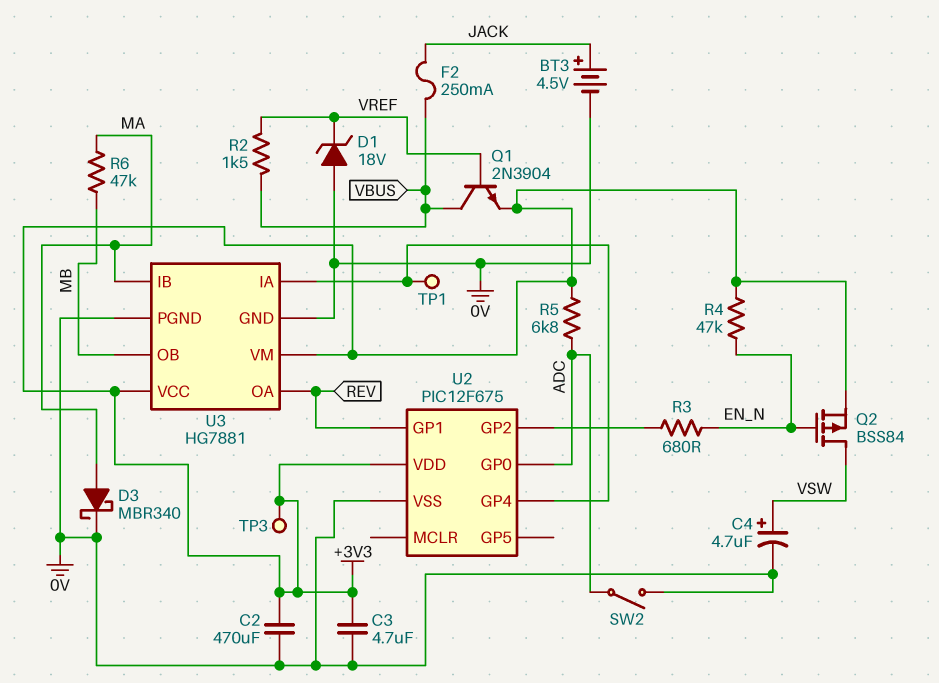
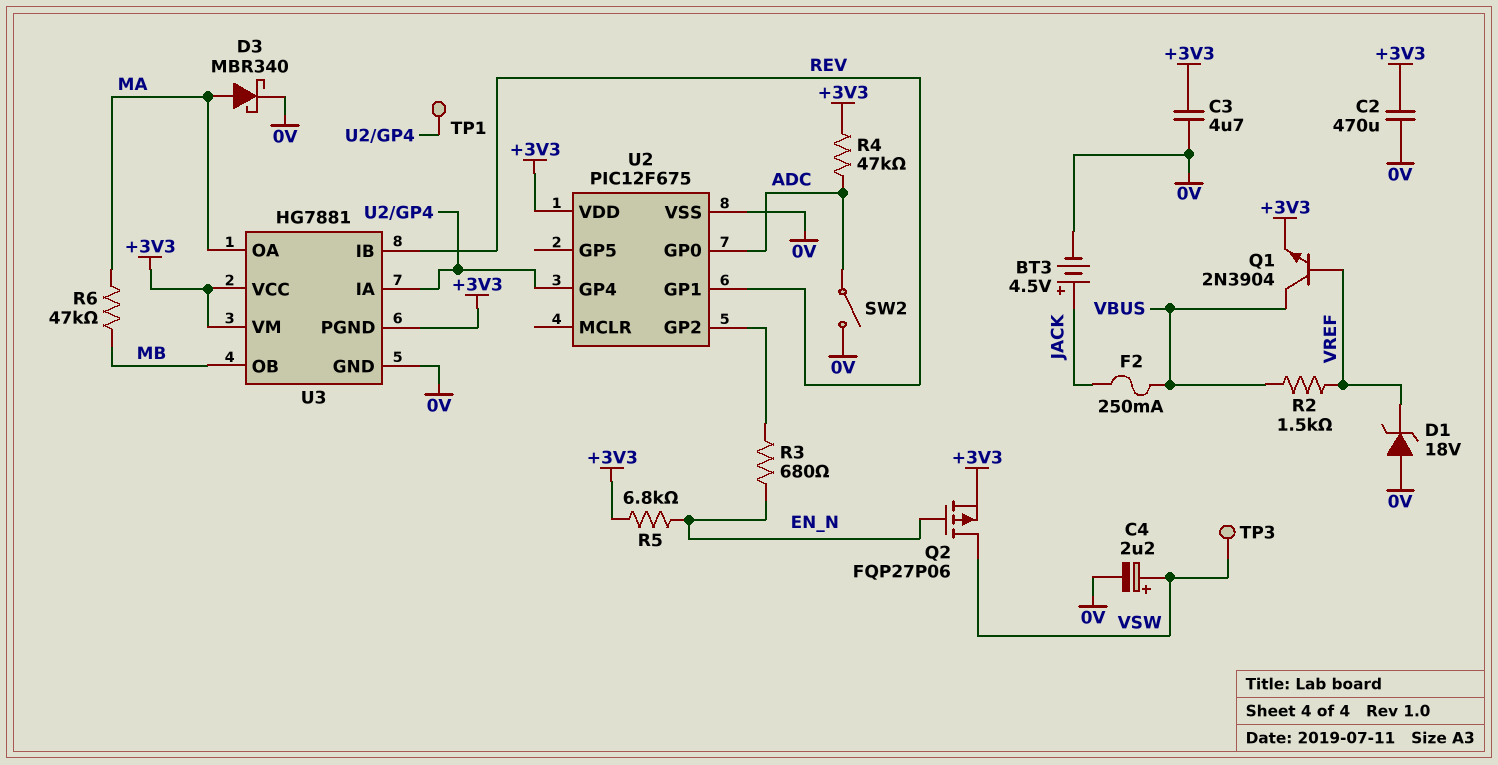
C4: 4.7uF (plus VSW, minus 0V) -> 2.2uF (plus VSW, minus 0V)
Q2: PMOS BSS84 (G EN_N, D VSW, S +3V3) -> PMOS FQP27P06 (G EN_N, D VSW, S +3V3)
R4: 47k (+3V3, EN_N) -> 47k (+3V3, ADC)
R5: 6.8k (+3V3, ADC) -> 6.8k (+3V3, EN_N)
TP3: test point (+3V3) -> test point (VSW)
U3 pin IB: MA -> REV
U3 pin OA: REV -> MA
U3 pin PGND: 0V -> +3V3

